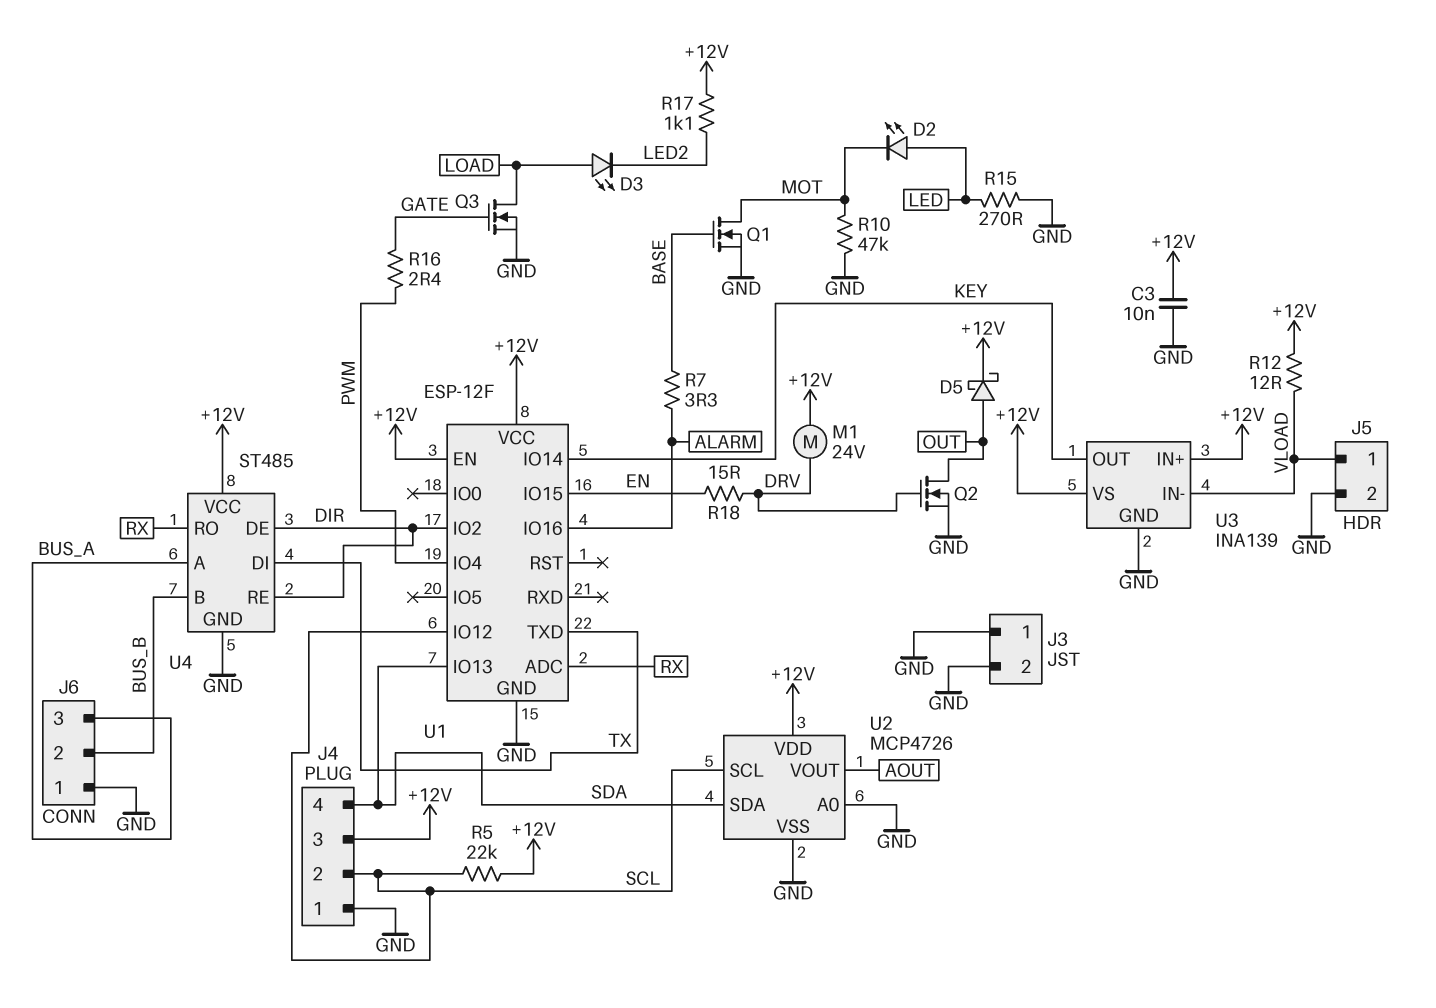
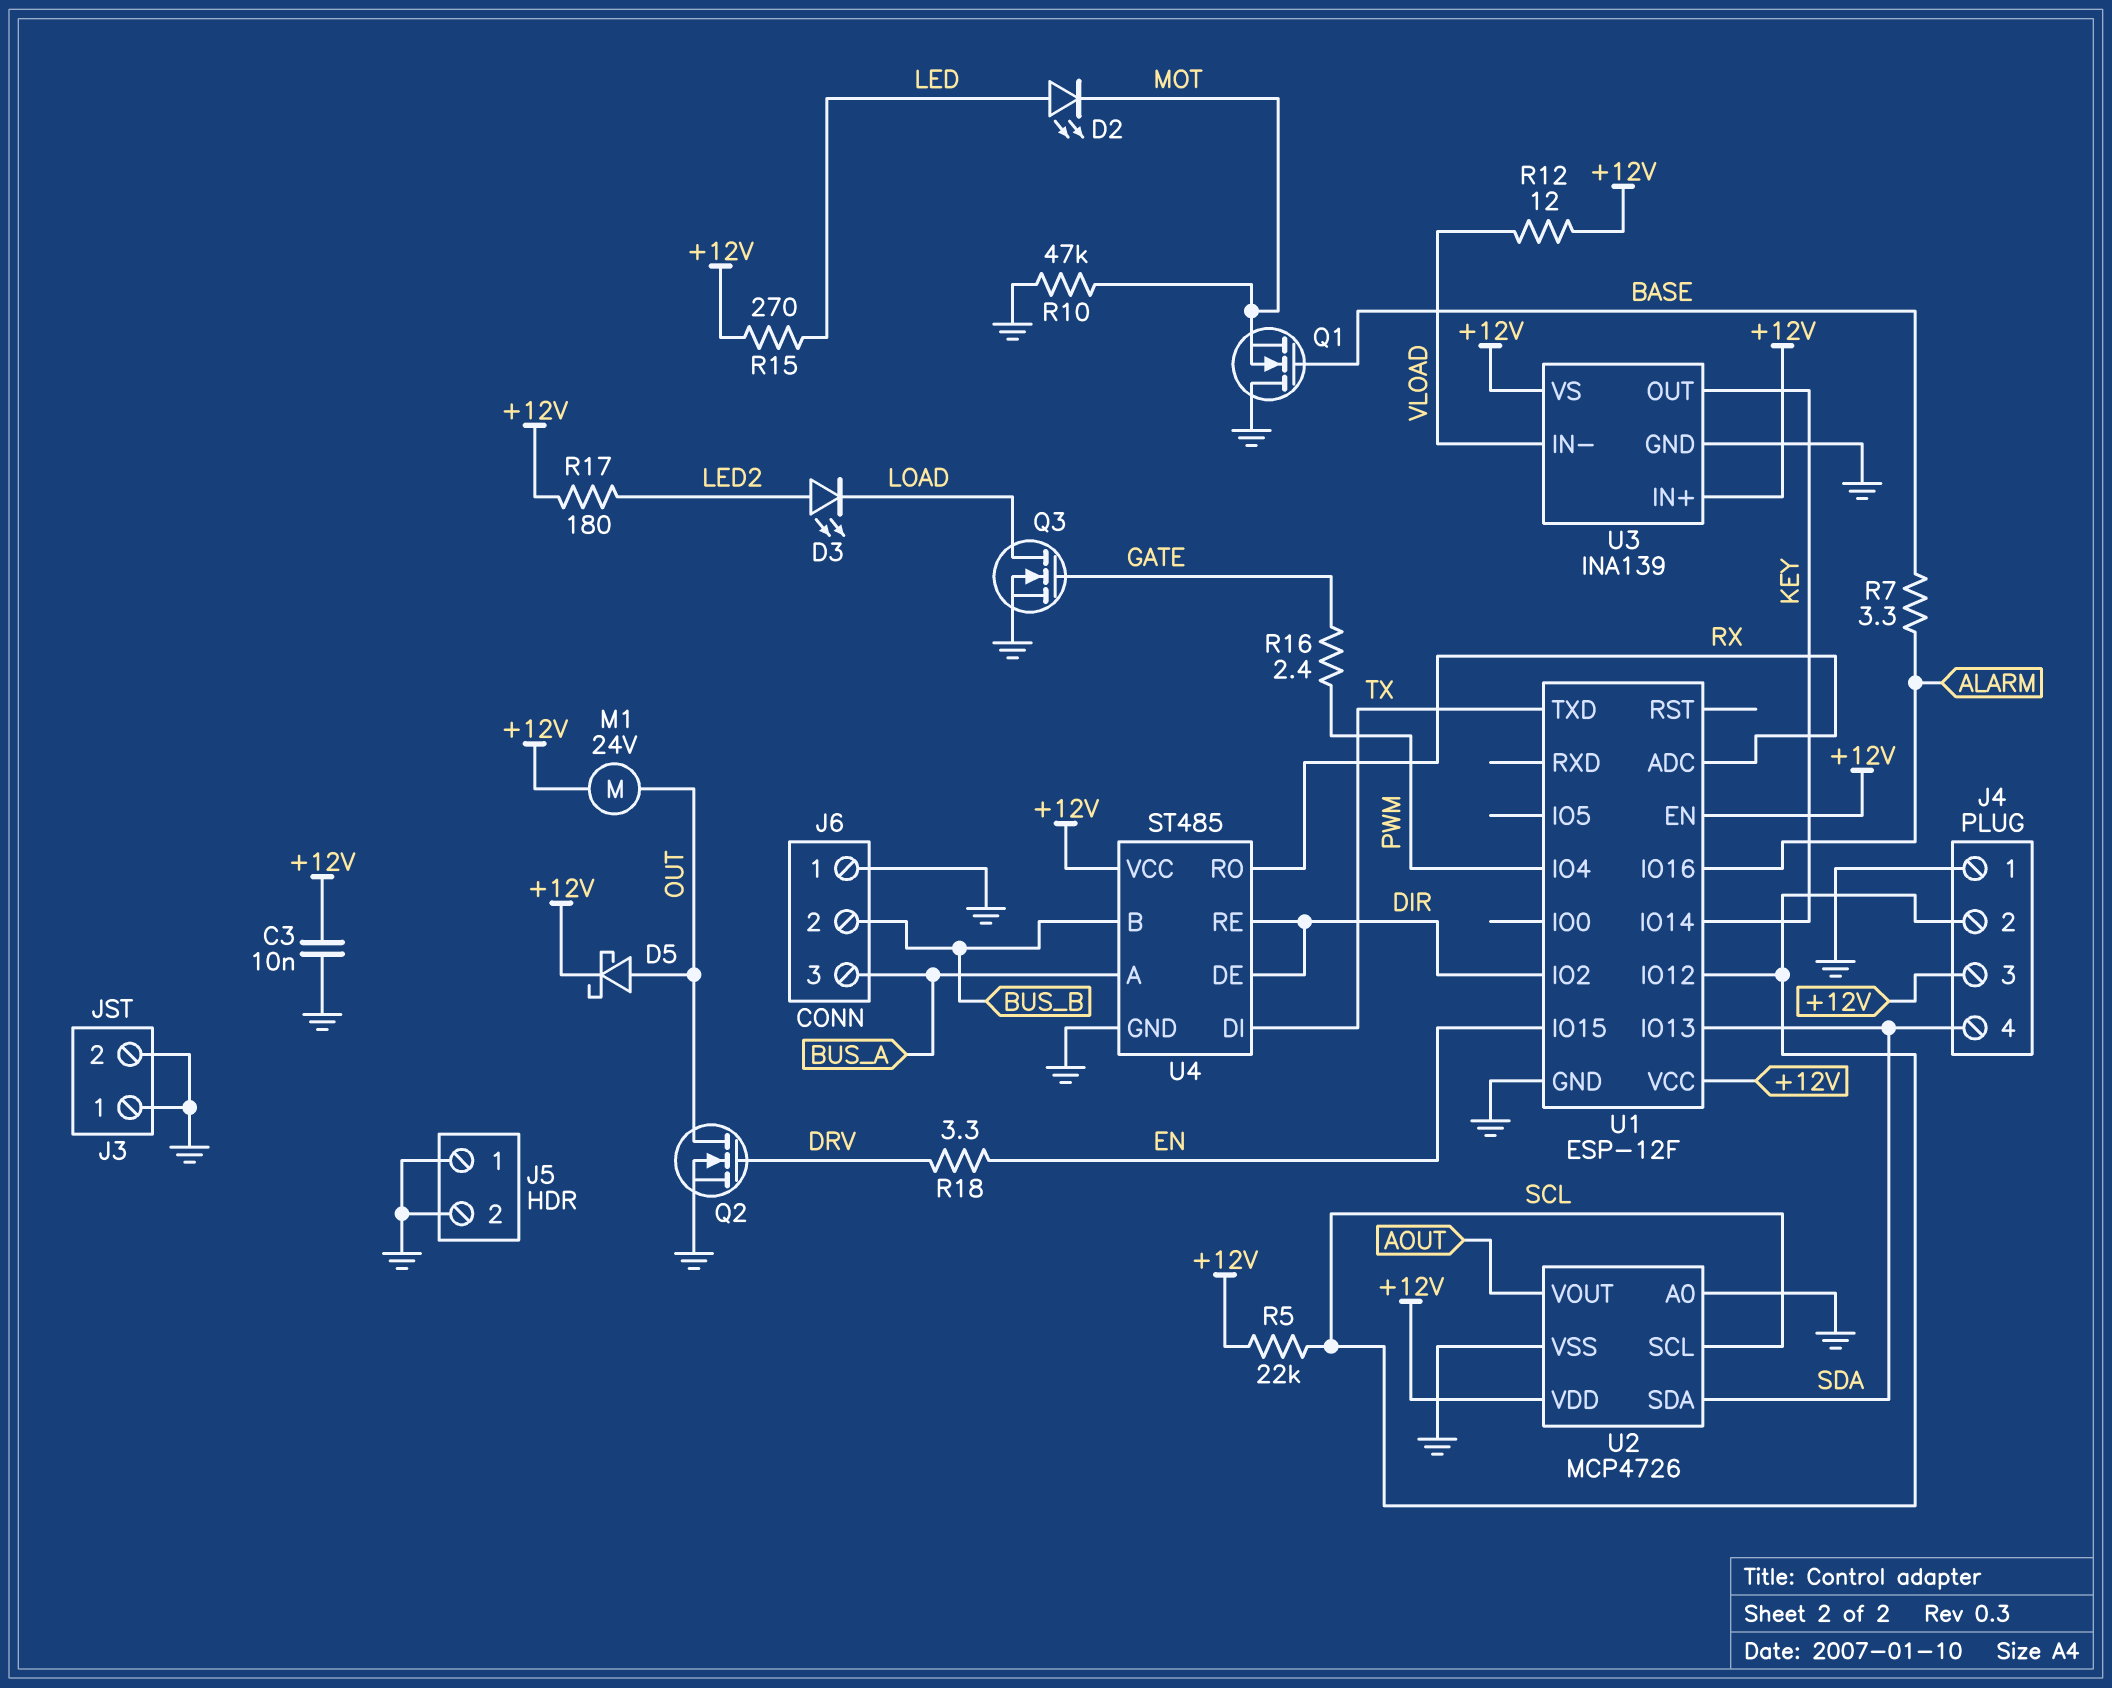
D3: LED (A LOAD, K LED2) -> LED (A LED2, K LOAD)
J5 pin 1: VLOAD -> GND
M1: motor 24V (+12V, DRV) -> motor 24V (+12V, OUT)
Q1: NMOS (G BASE, D MOT, S GND) -> NMOS (G BASE, D GND, S MOT)
R15: 270 (GND, LED) -> 270 (+12V, LED)
R17: 1.1k (+12V, LED2) -> 180 (+12V, LED2)
R18: 15 (DRV, EN) -> 3.3 (DRV, EN)

